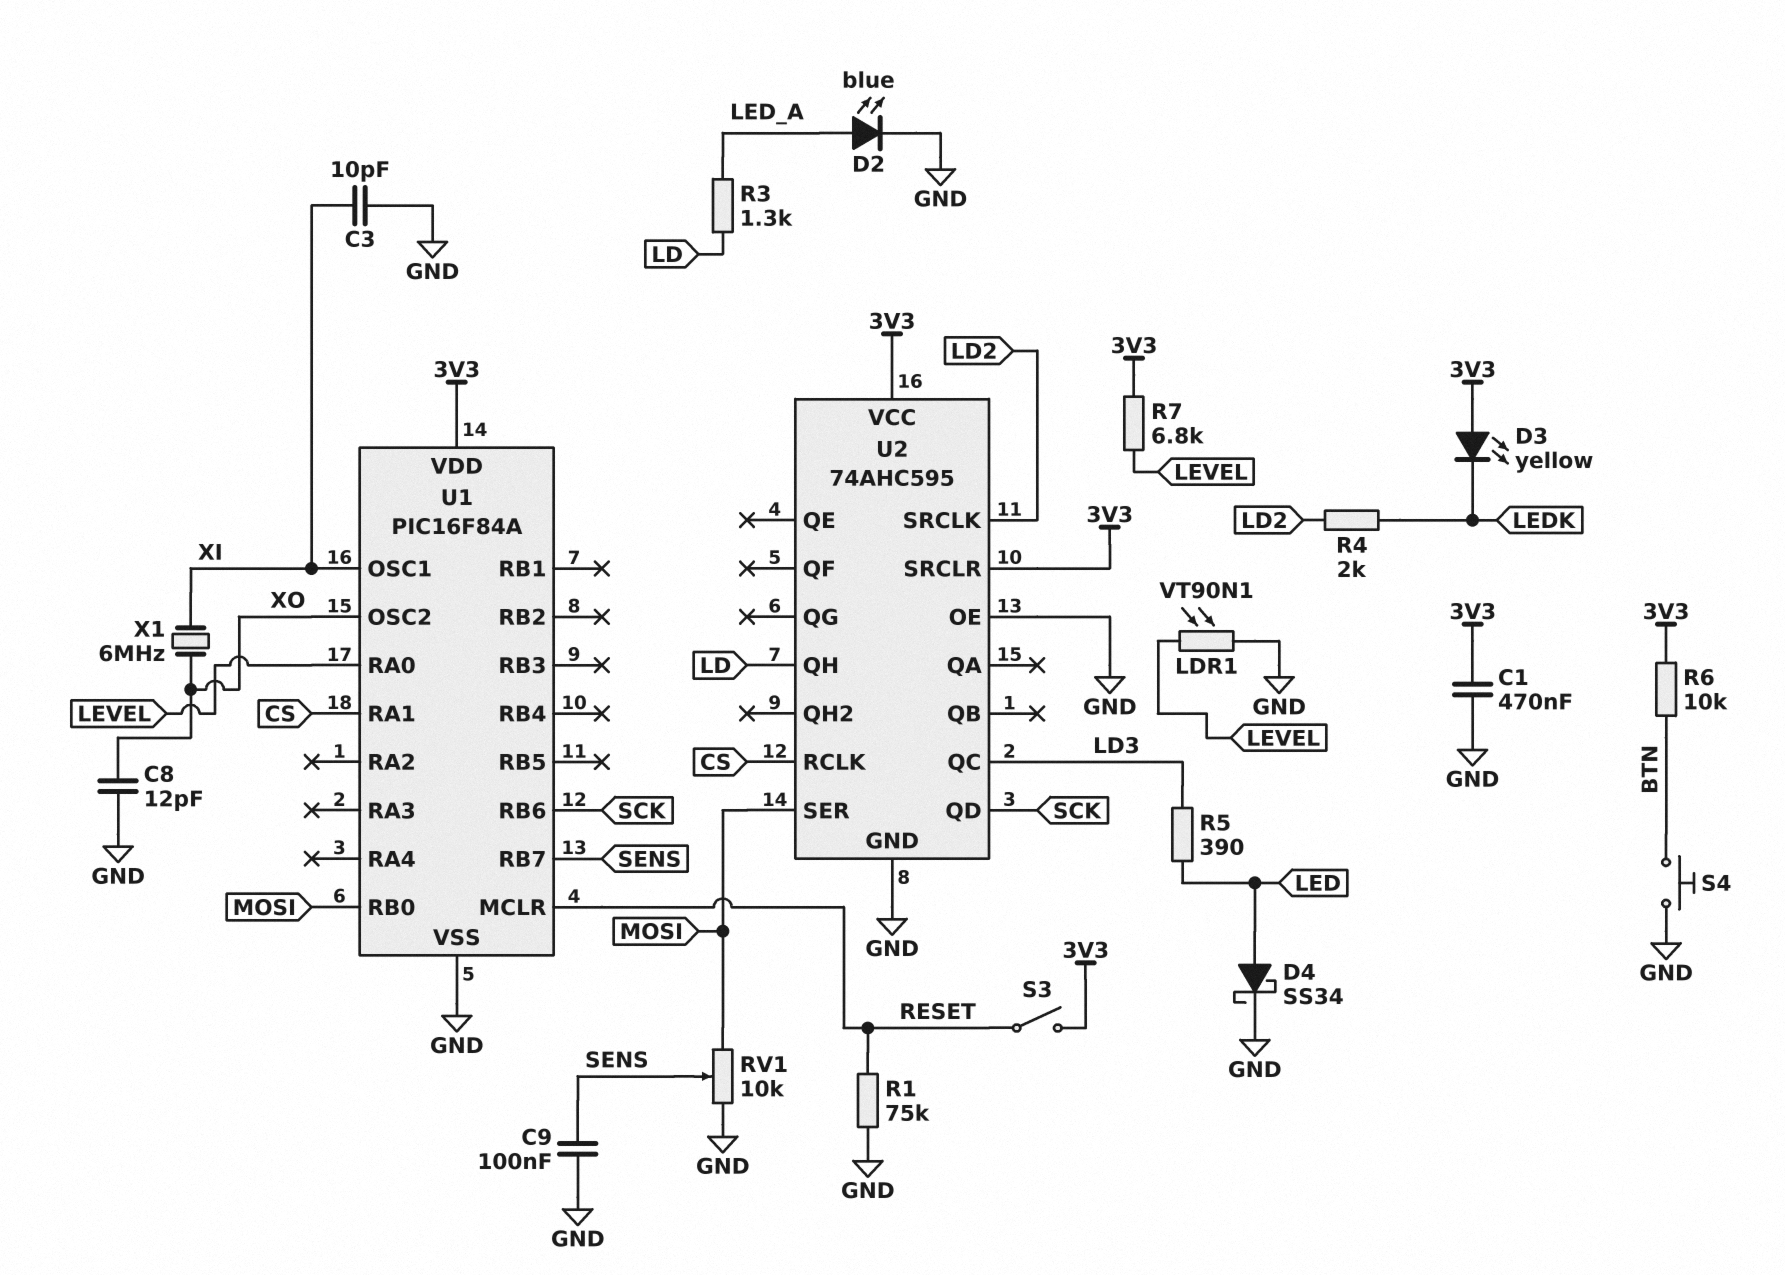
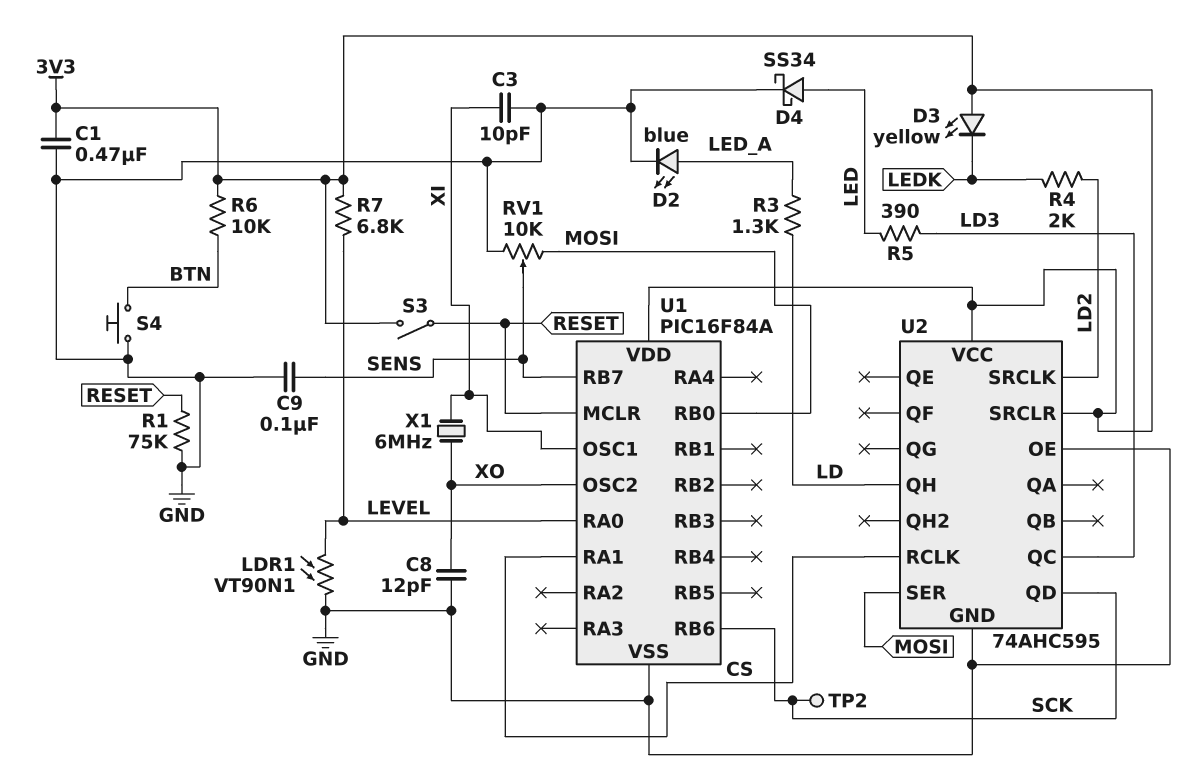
TP2: none -> test point (SCK)

